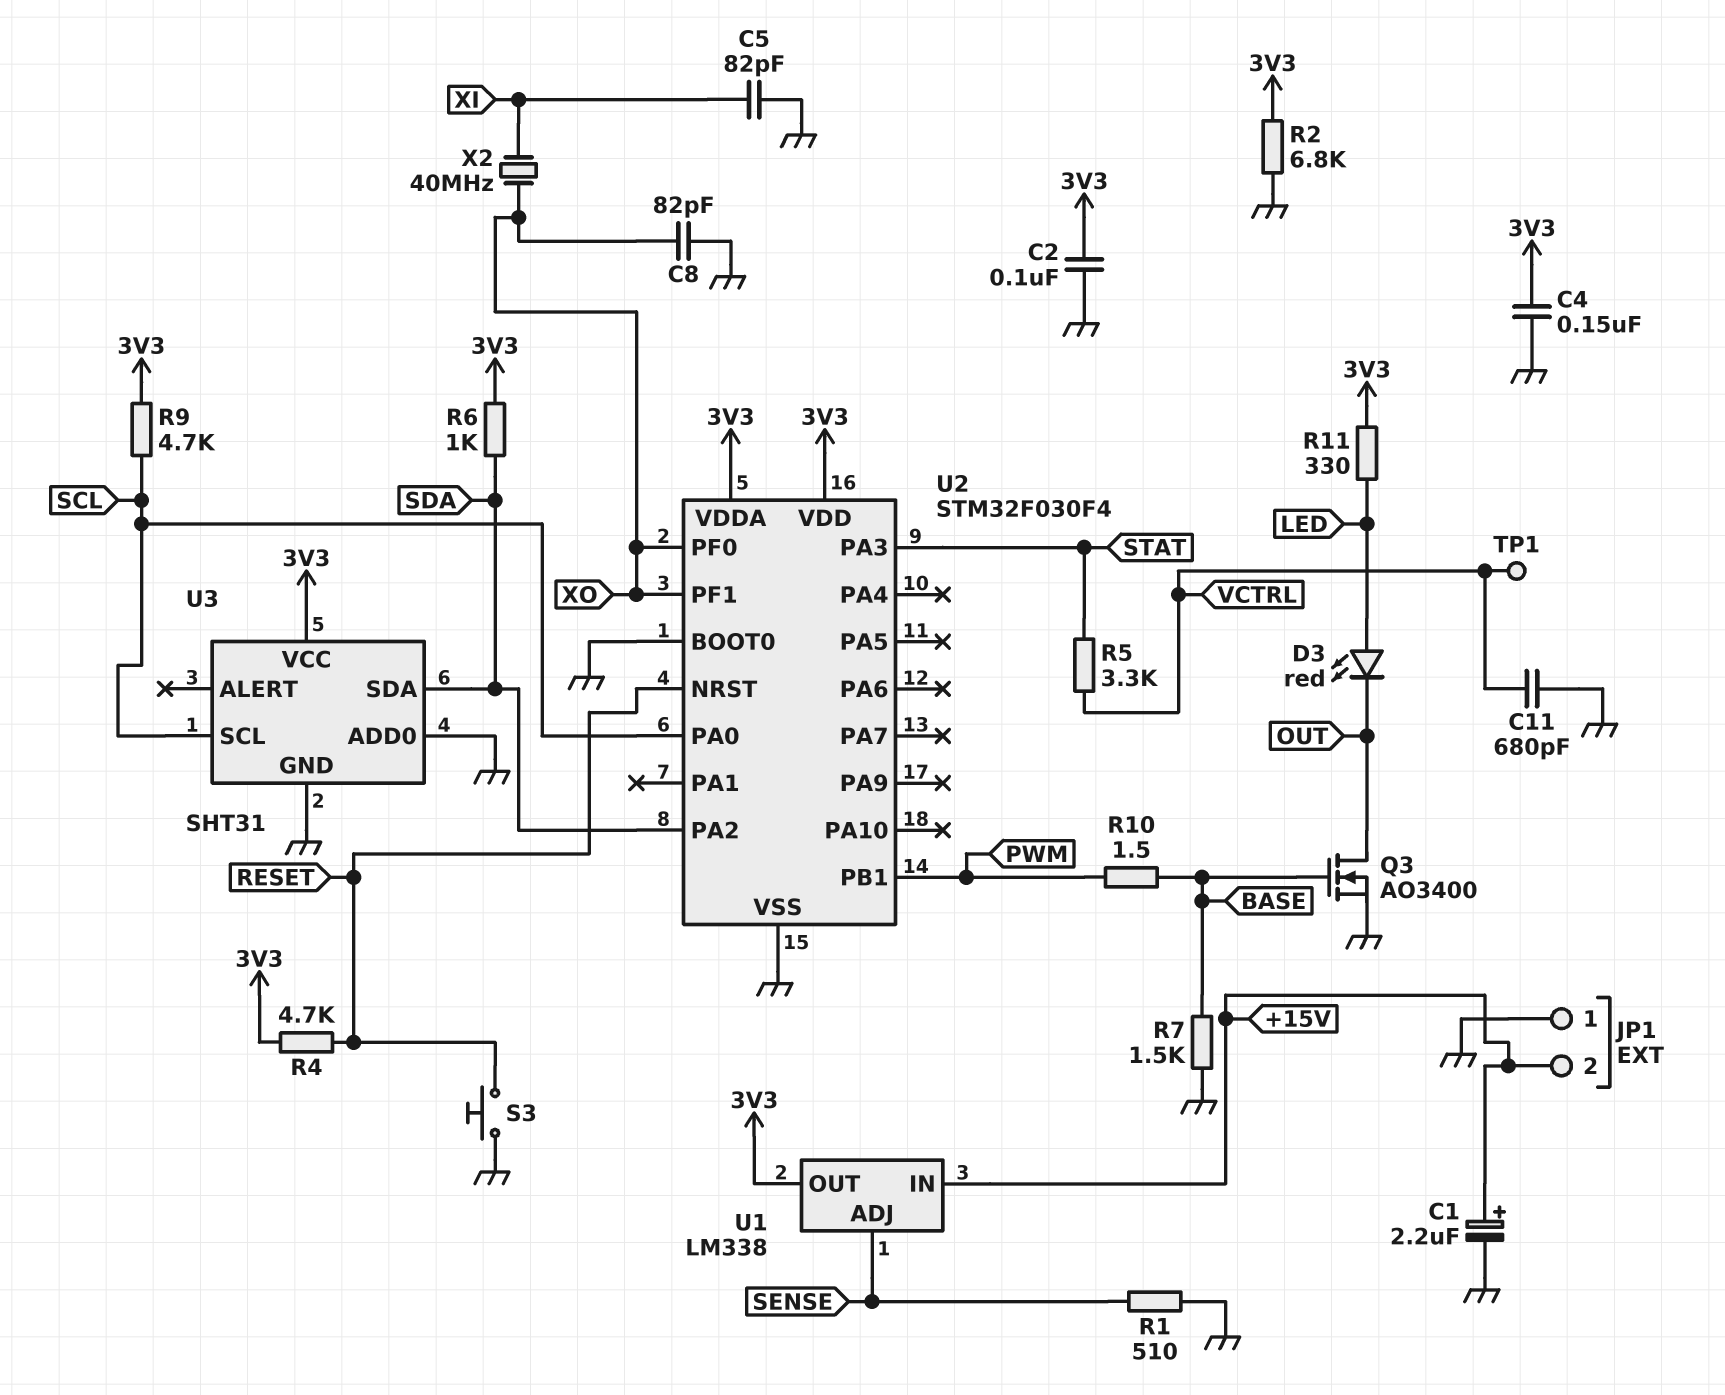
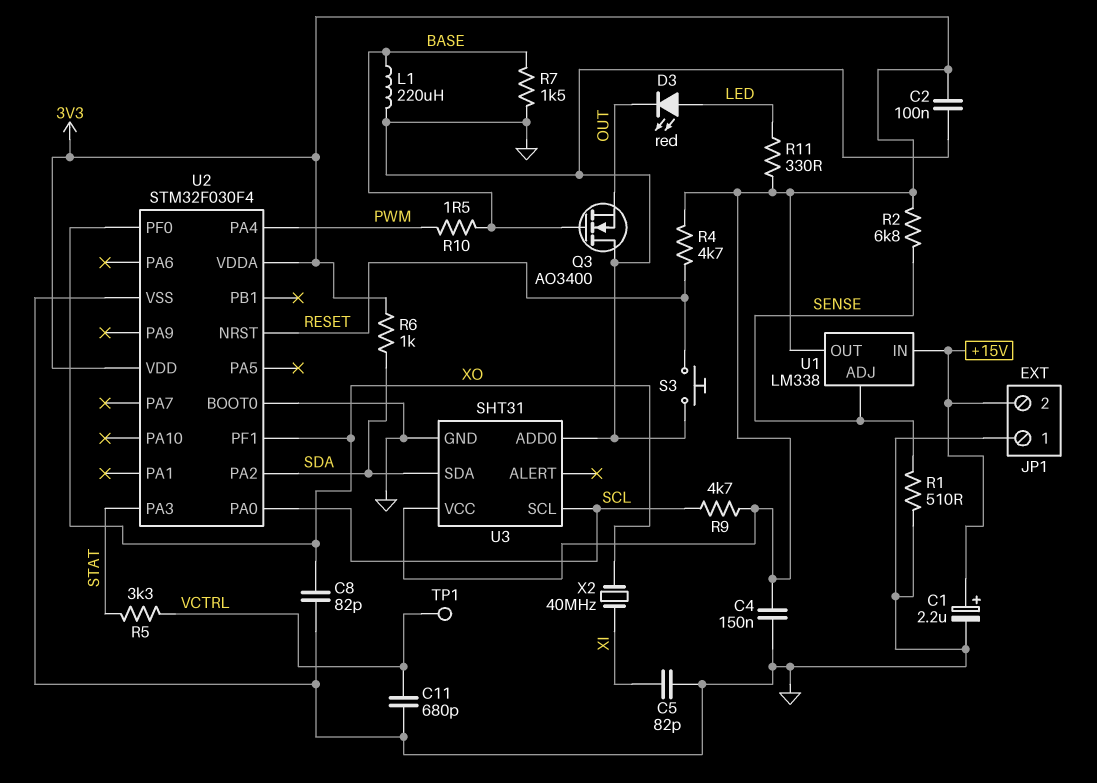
L1: none -> 220uH (BASE, GND)
Q3: NMOS AO3400 (G BASE, D OUT, S GND) -> NMOS AO3400 (G BASE, D GND, S OUT)
R2: 6.8k (3V3, GND) -> 6.8k (3V3, SENSE)
U2 pin PA4: none -> PWM
U2 pin PB1: PWM -> none

